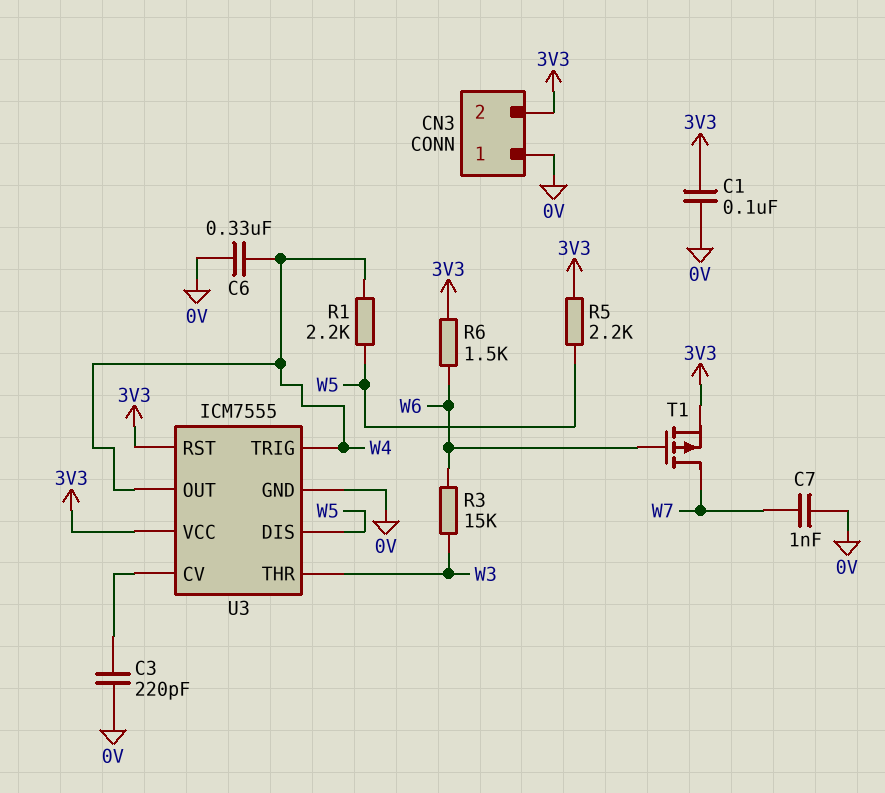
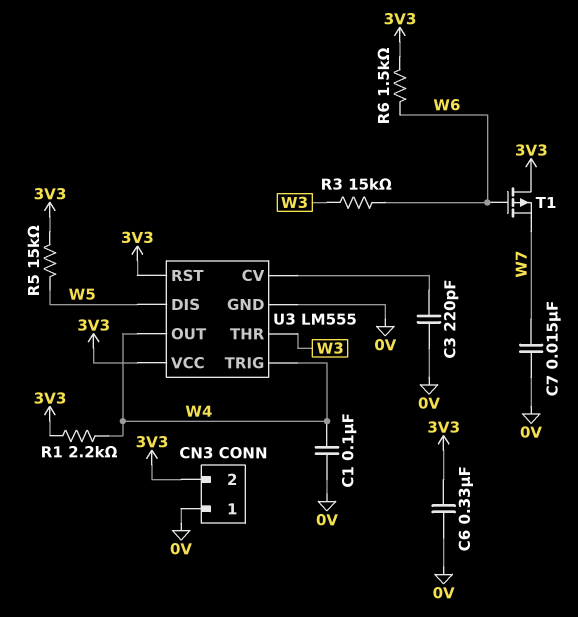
C1: 100nF (0V, 3V3) -> 100nF (0V, W4)
C6: 330nF (0V, W4) -> 330nF (0V, 3V3)
C7: 1nF (0V, W7) -> 15nF (0V, W7)
R1: 2.2k (W4, W5) -> 2.2k (3V3, W4)
R5: 2.2k (3V3, W5) -> 15k (3V3, W5)
T1: PMOS (G W6, D W7, S 3V3) -> PMOS (G W6, D 3V3, S W7)
U3: ICM7555 -> LM555

